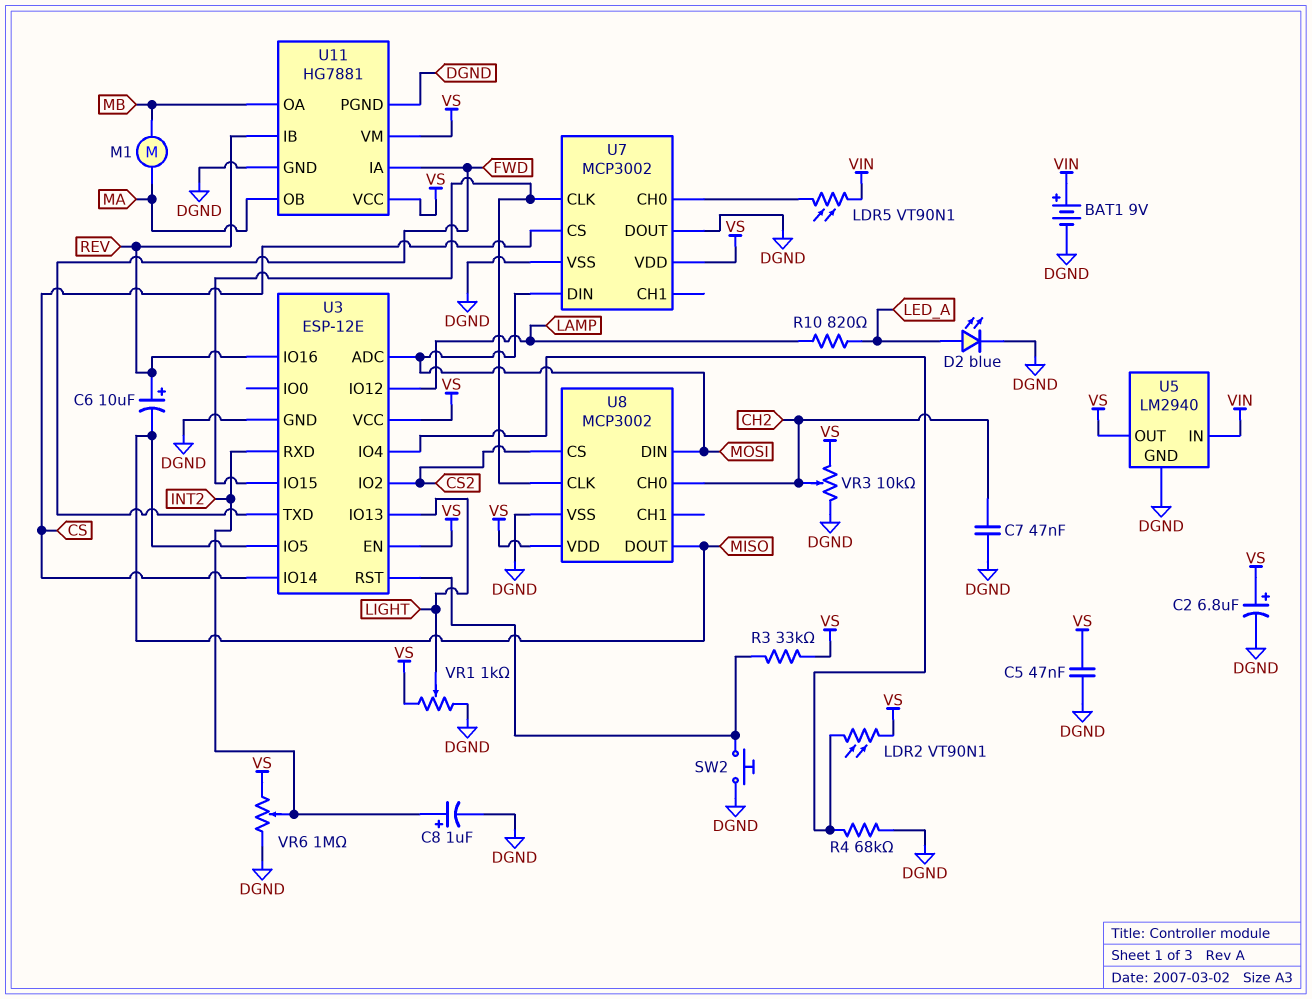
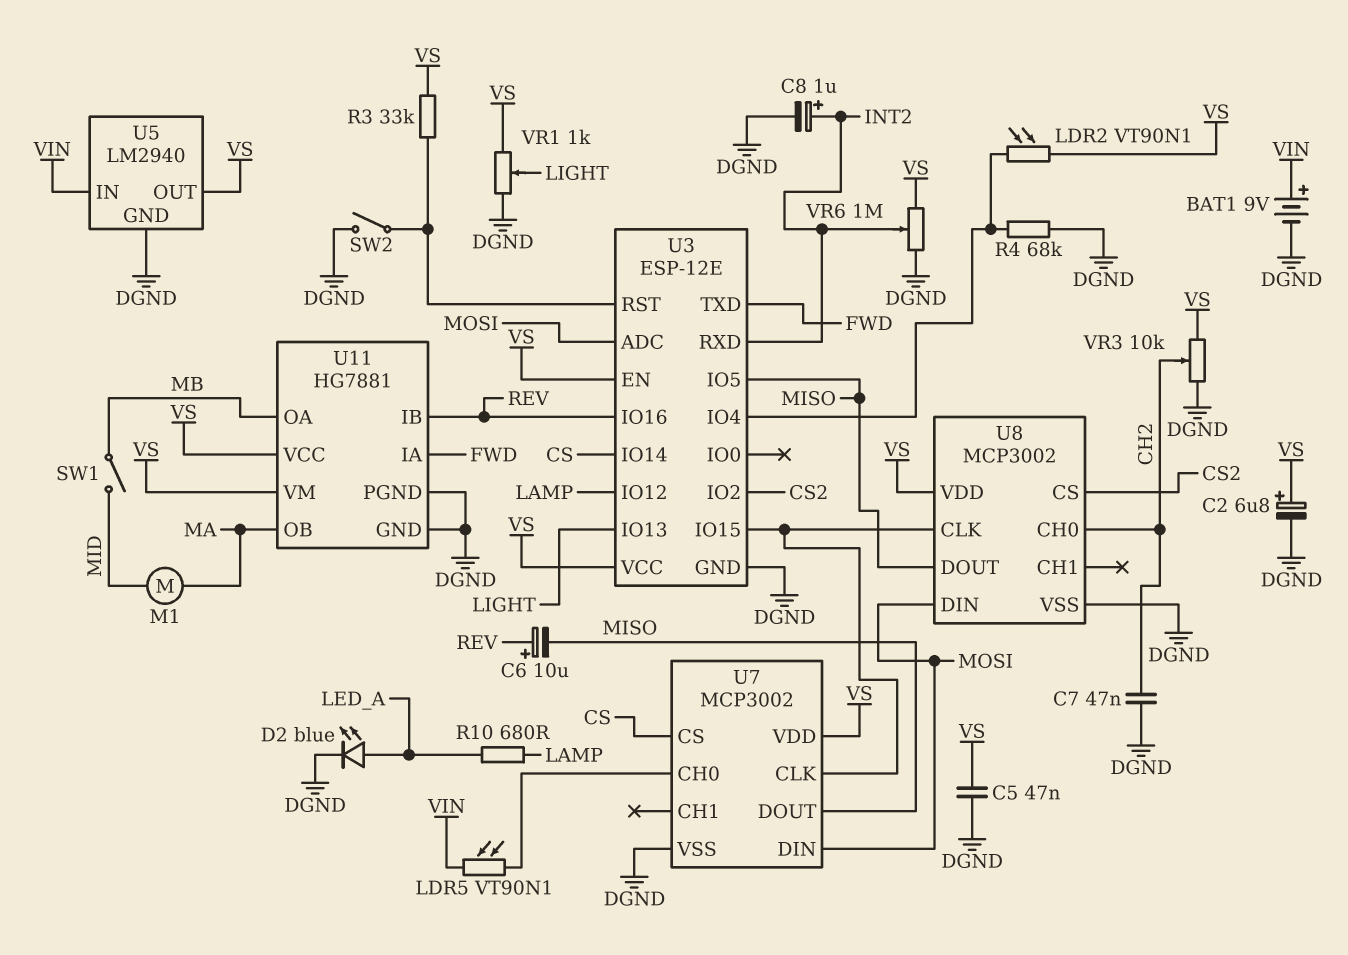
M1: motor (MA, MB) -> motor (MA, MID)
R10: 820 (LAMP, LED_A) -> 680 (LAMP, LED_A)
SW1: none -> switch (MB, MID)
SW2: button (DGND, U3/RST) -> switch (DGND, U3/RST)
U7 pin DOUT: DGND -> MISO

